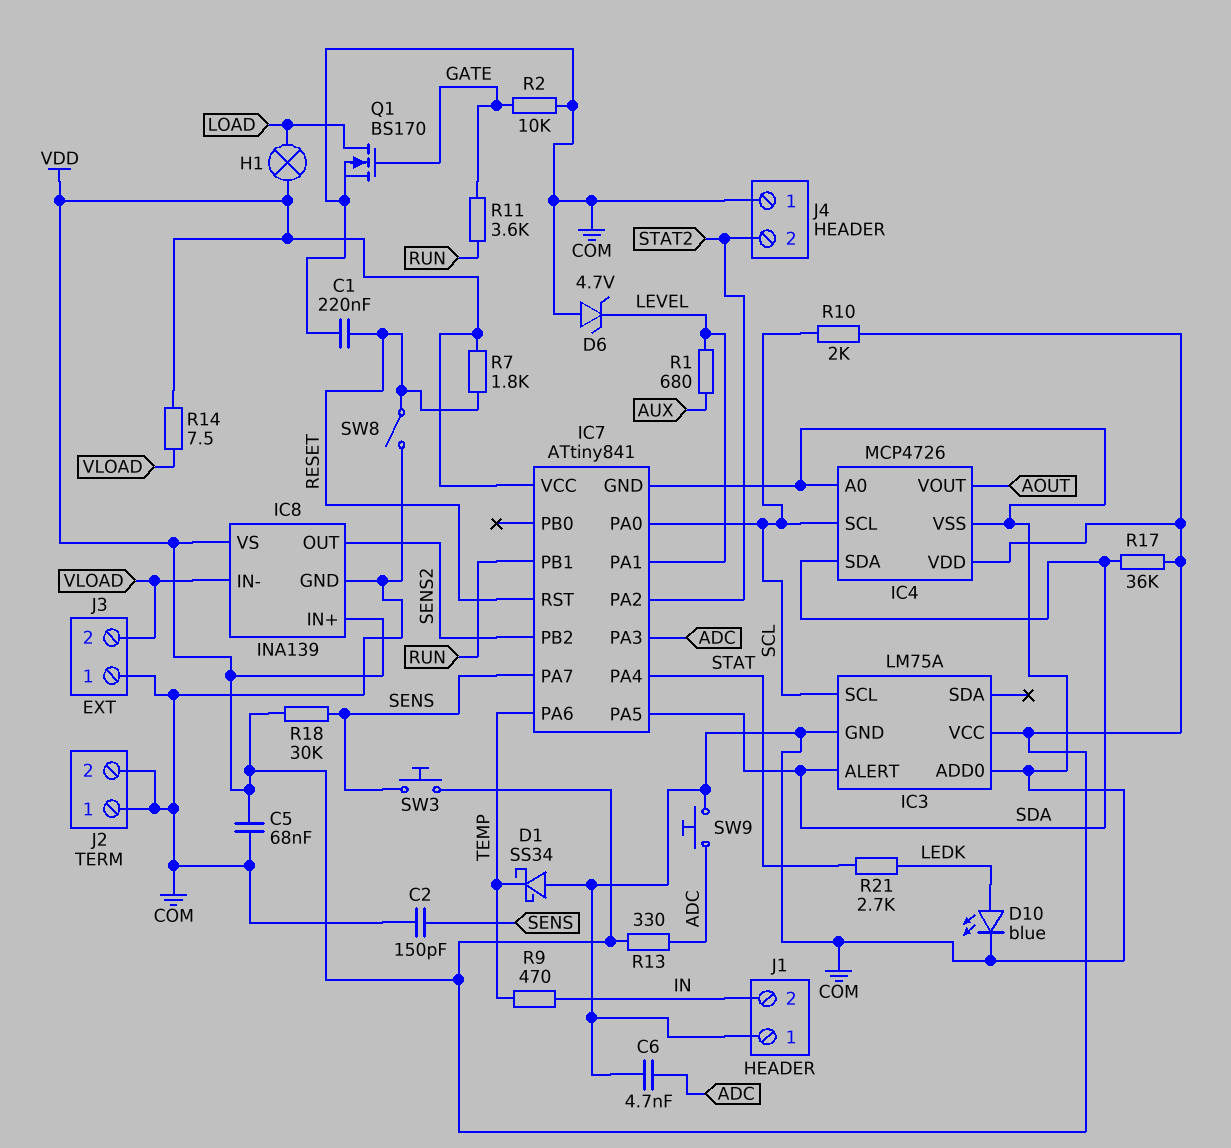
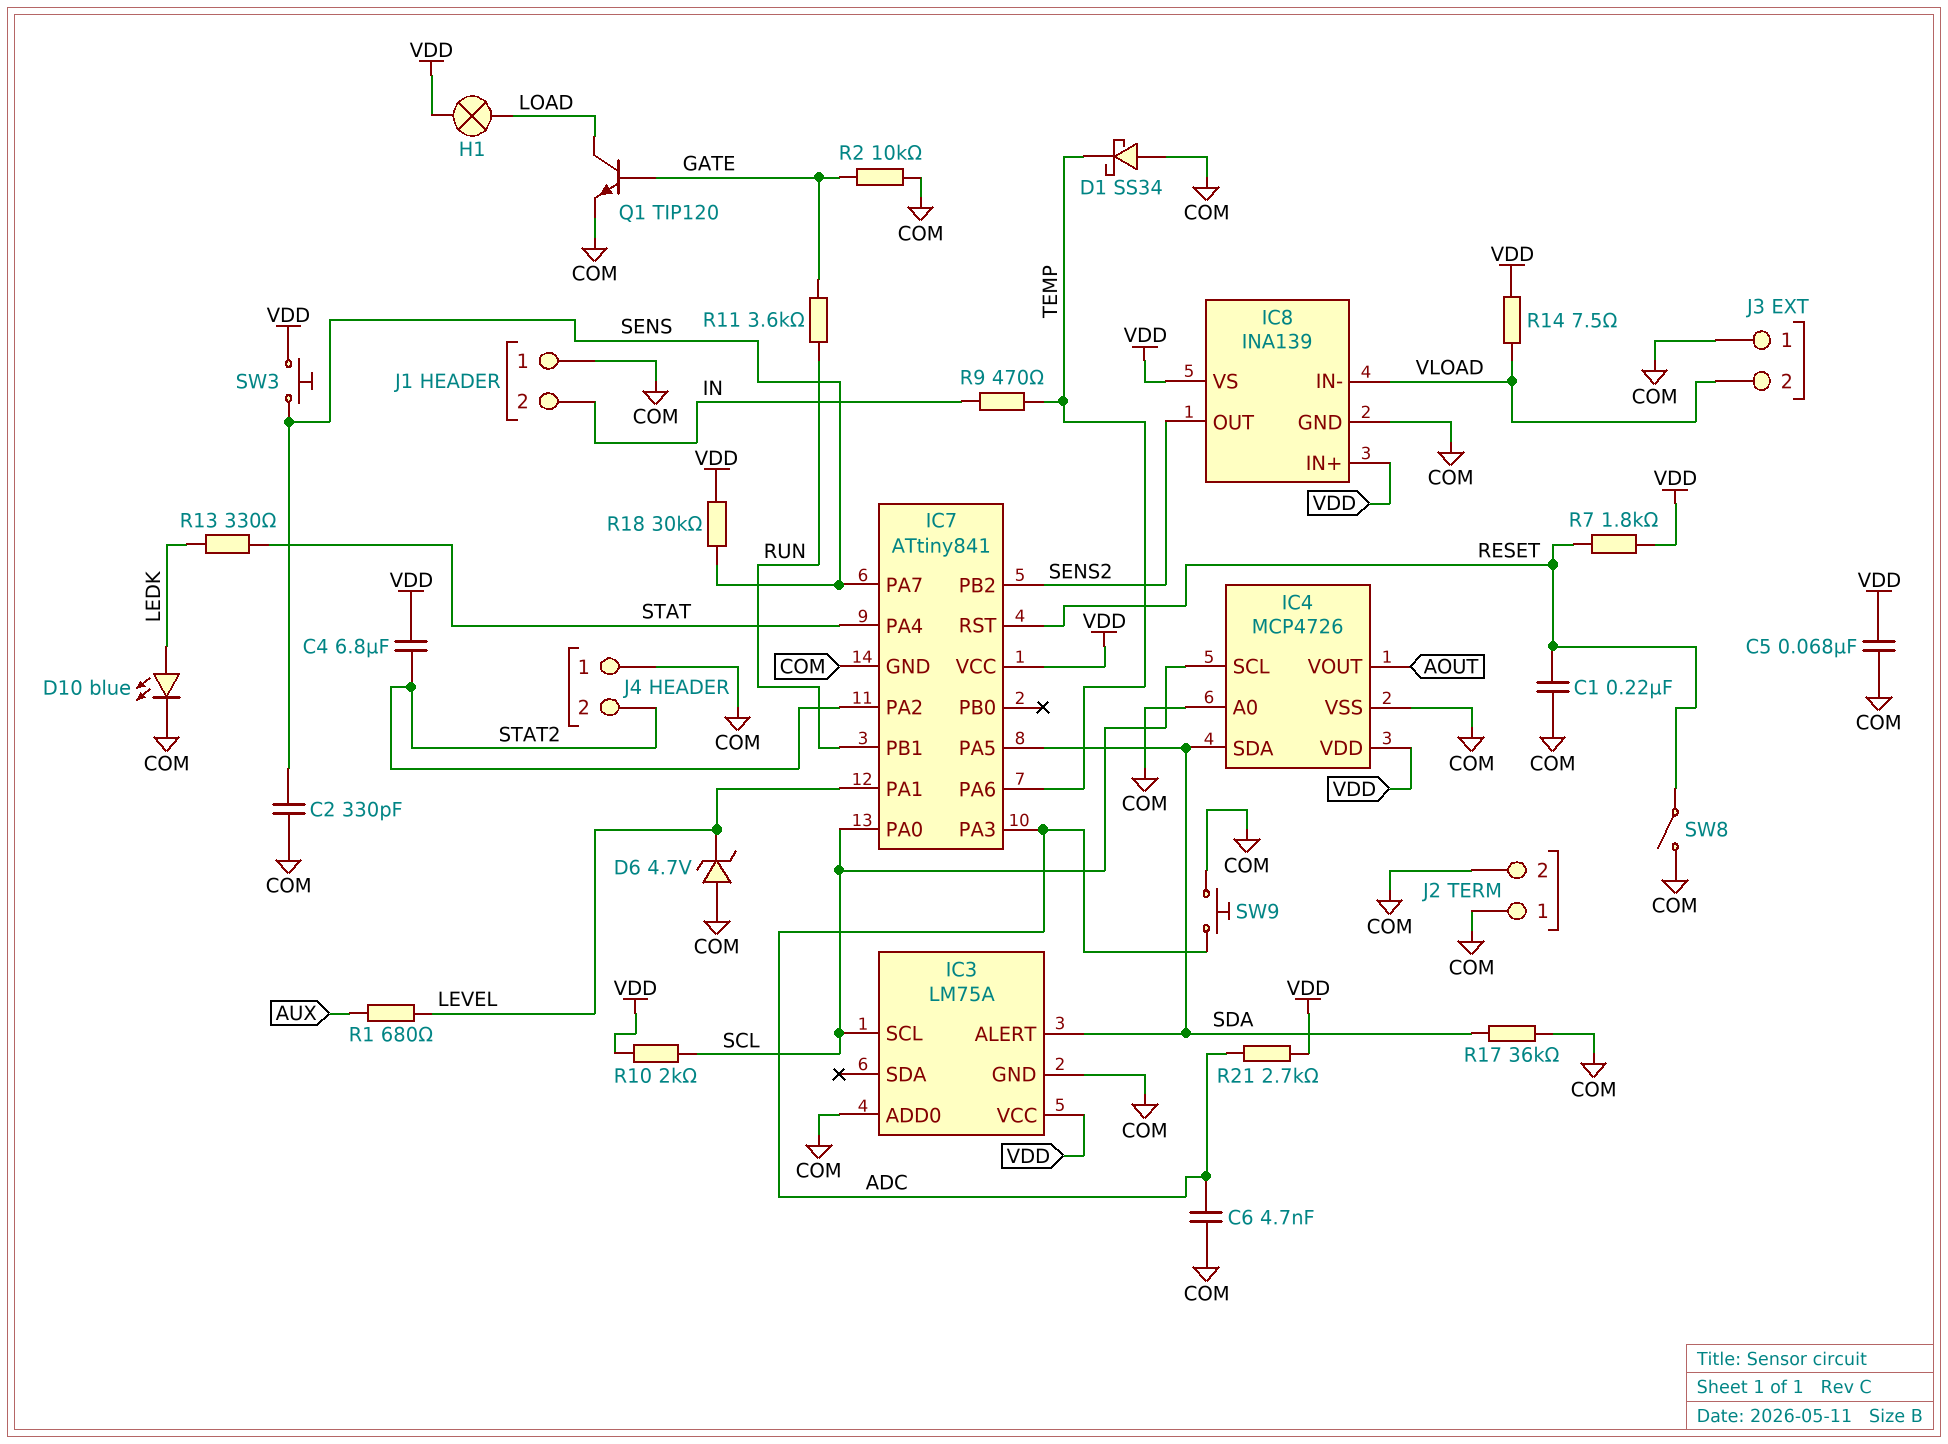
C2: 150pF (COM, SENS) -> 330pF (COM, SENS)
C4: none -> 6.8uF (STAT2, VDD)
Q1: NMOS BS170 (G GATE, D LOAD, S COM) -> NPN TIP120 (B GATE, C LOAD, E COM)
R13: 330 (ADC, VDD) -> 330 (LEDK, STAT)
R17: 36k (SDA, VDD) -> 36k (COM, SDA)
R21: 2.7k (LEDK, STAT) -> 2.7k (ADC, VDD)

